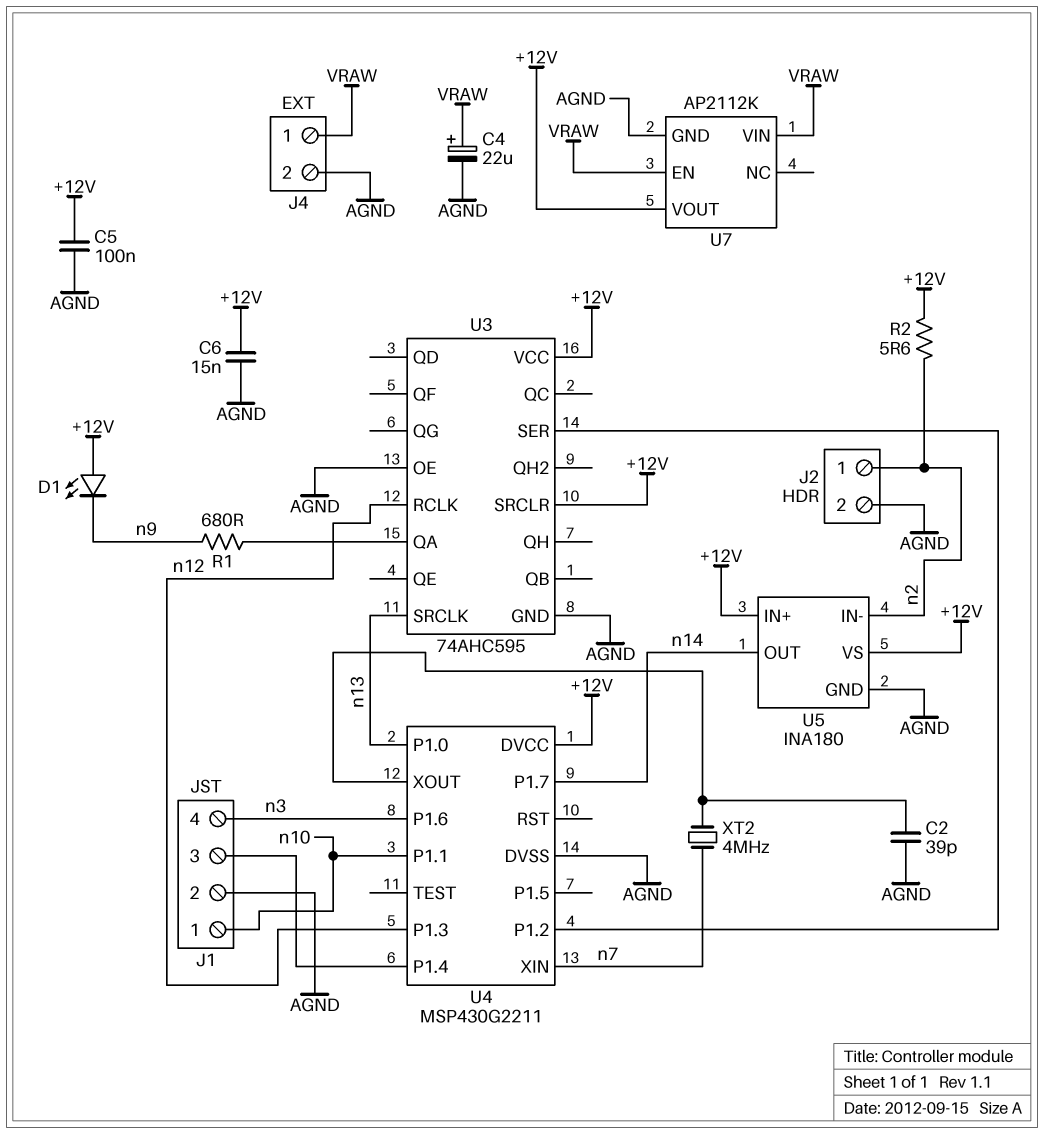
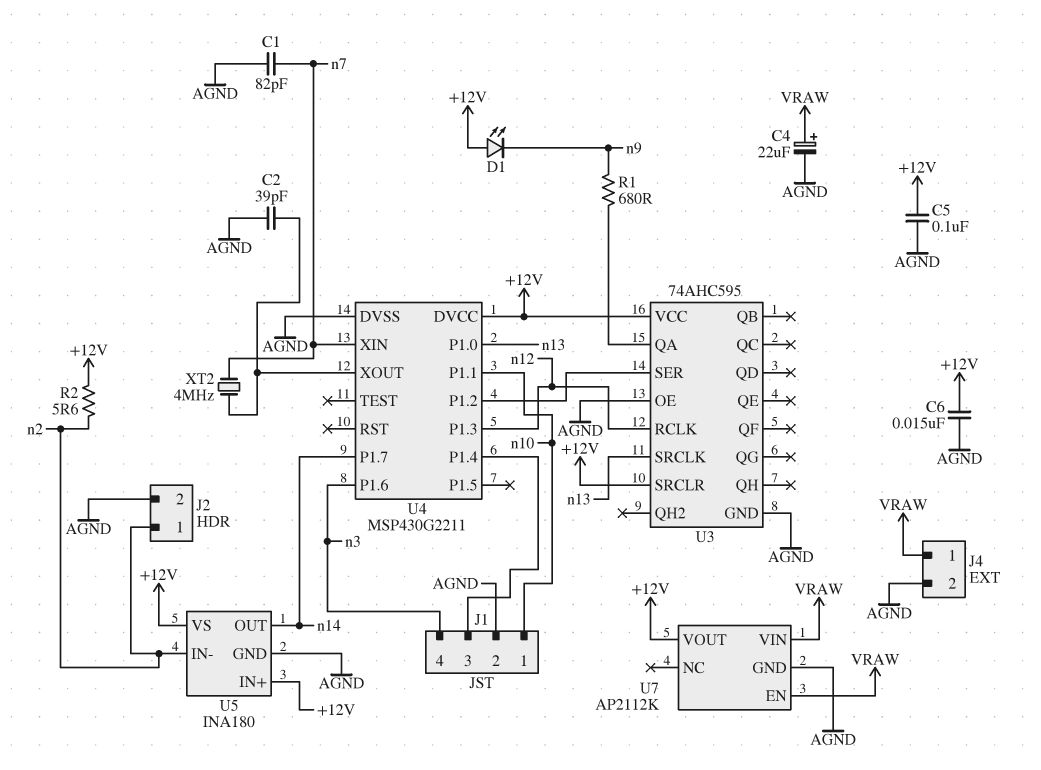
C1: none -> 82pF (AGND, n7)

